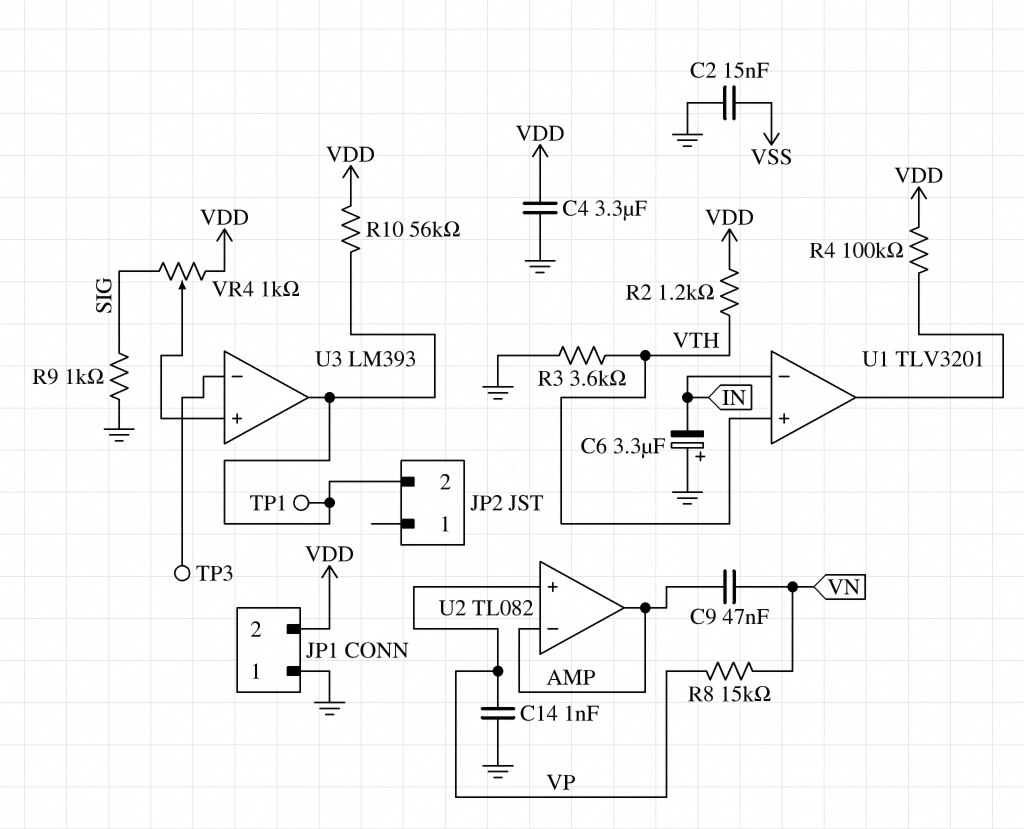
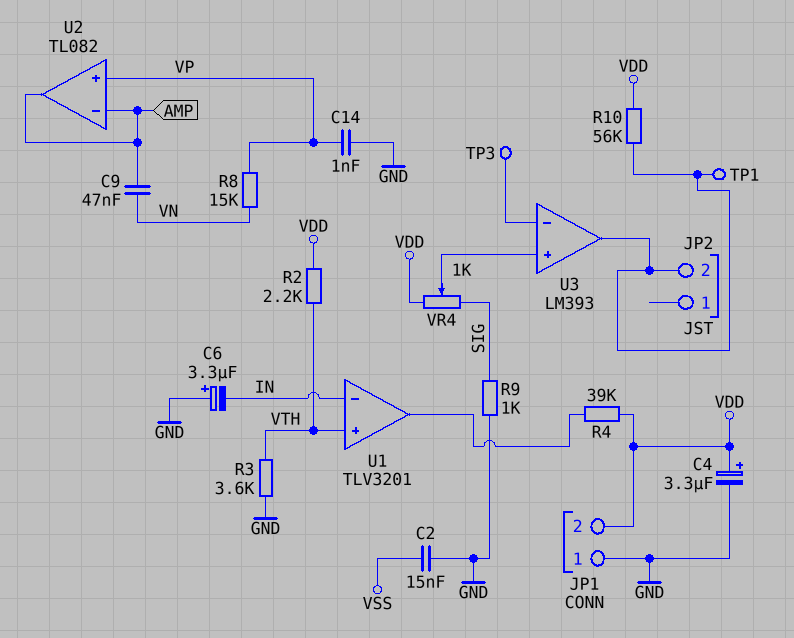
C4: 3.3uF (GND, VDD) -> 3.3uF (plus VDD, minus GND)
R2: 1.2k (VDD, VTH) -> 2.2k (VDD, VTH)
R4: 100k (U1/out, VDD) -> 39k (U1/out, VDD)

